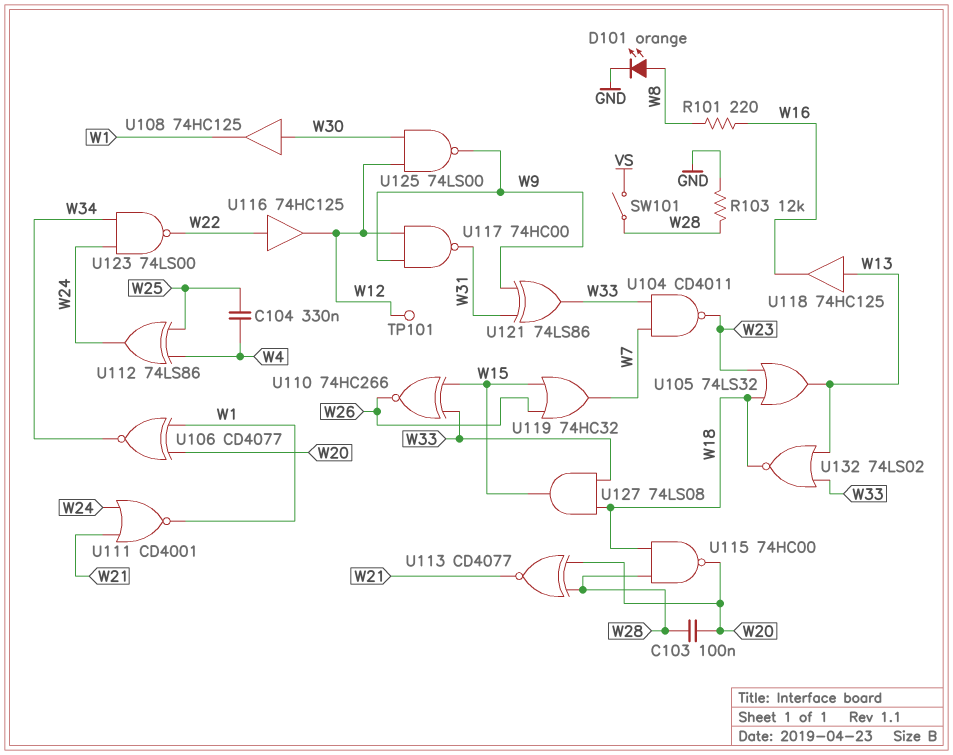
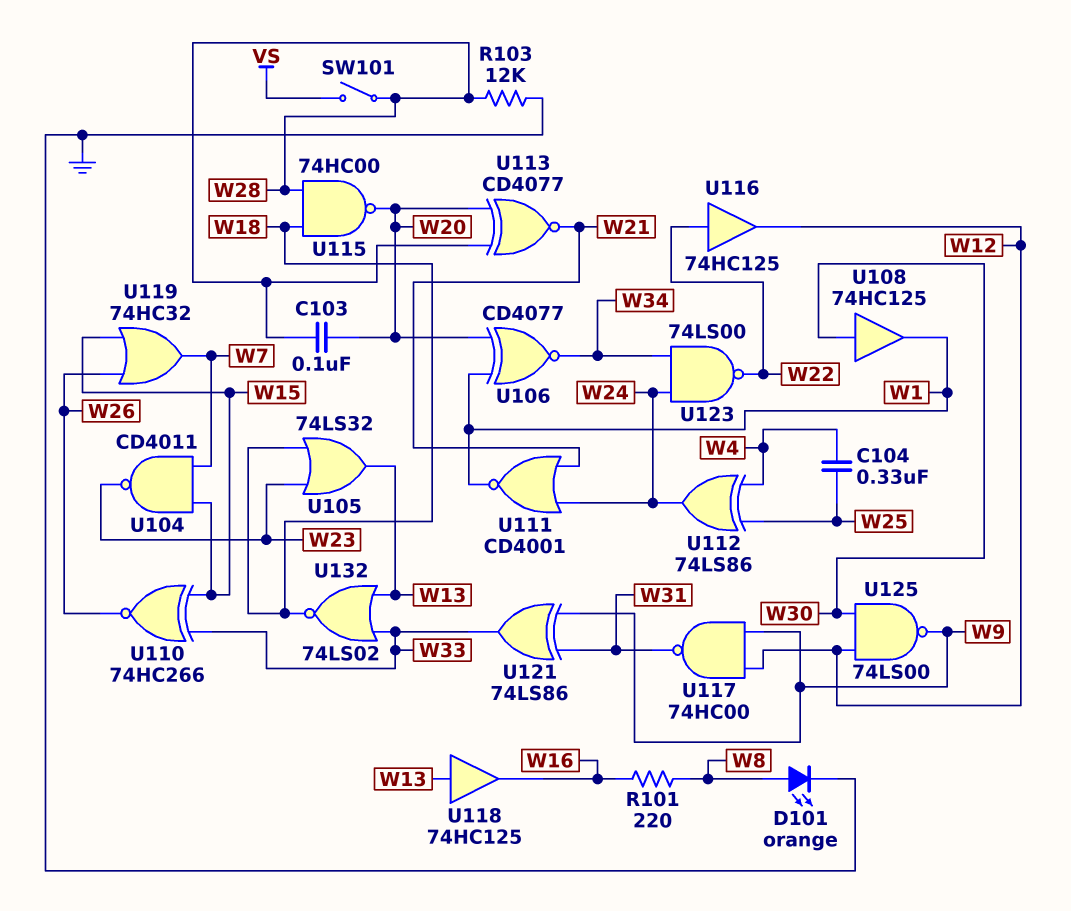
TP101: test point (W12) -> none
U104: NAND CD4011 (in W7, in W33, out W23) -> NAND CD4011 (in W7, in W15, out W23)
U127: AND 74LS08 (in W18, in W33, out W15) -> none

